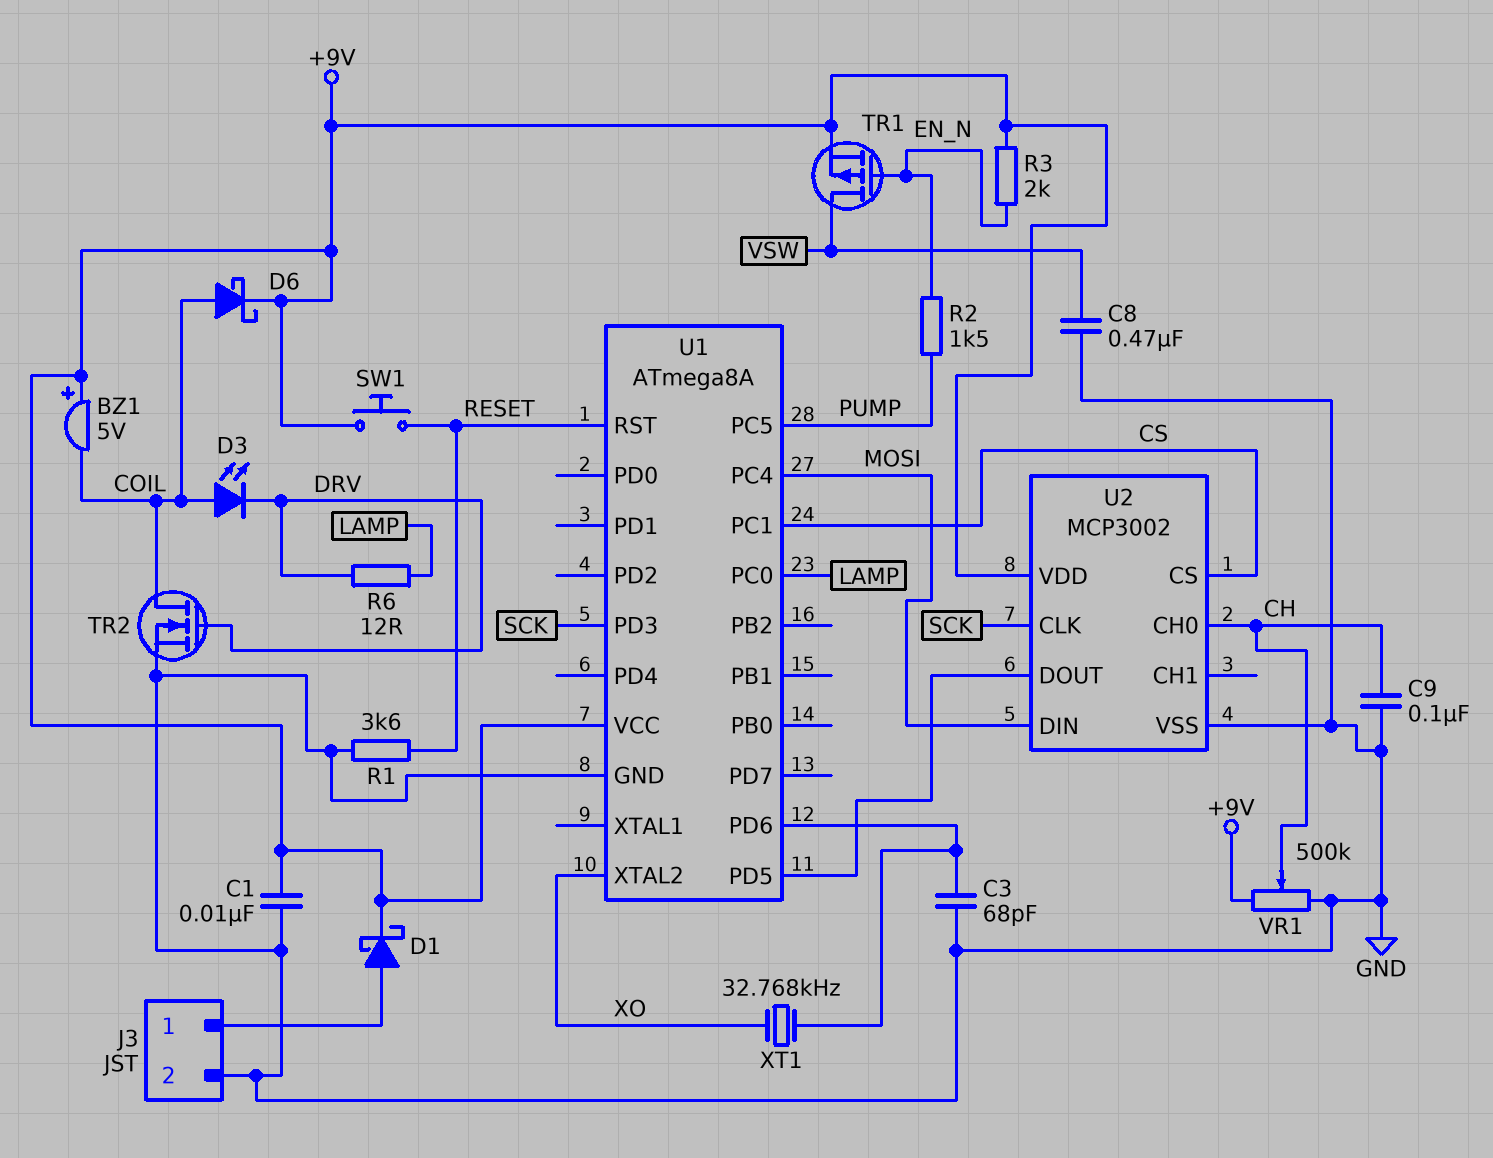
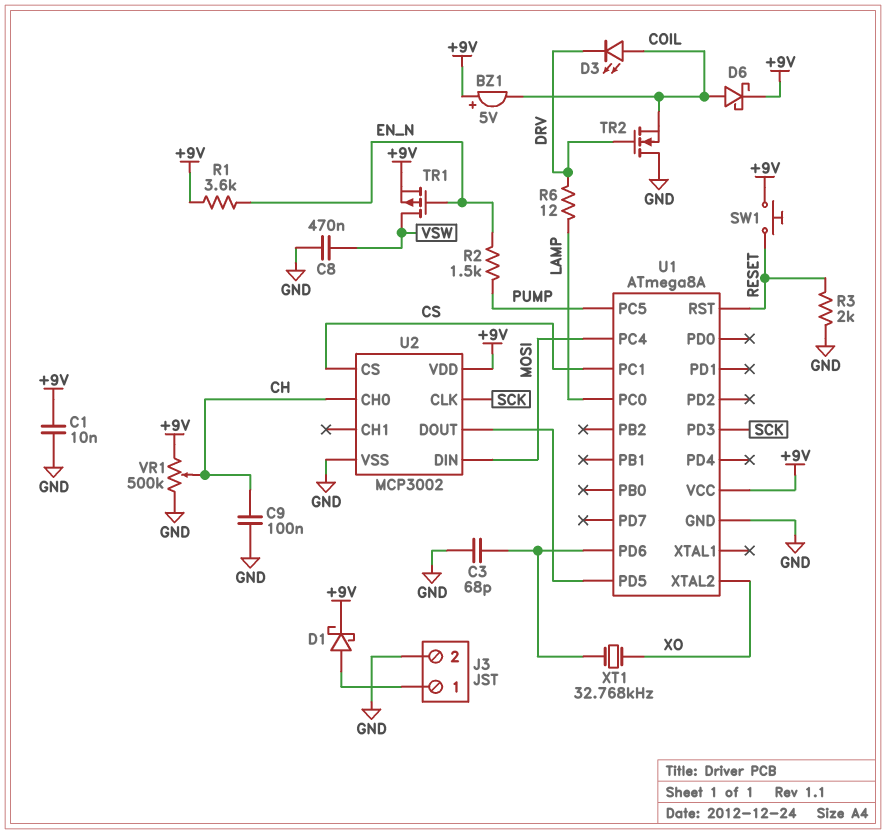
R1: 3.6k (GND, RESET) -> 3.6k (+9V, EN_N)
R3: 2k (+9V, EN_N) -> 2k (GND, RESET)
TR2: NMOS (G DRV, D COIL, S GND) -> NMOS (G DRV, D GND, S COIL)

